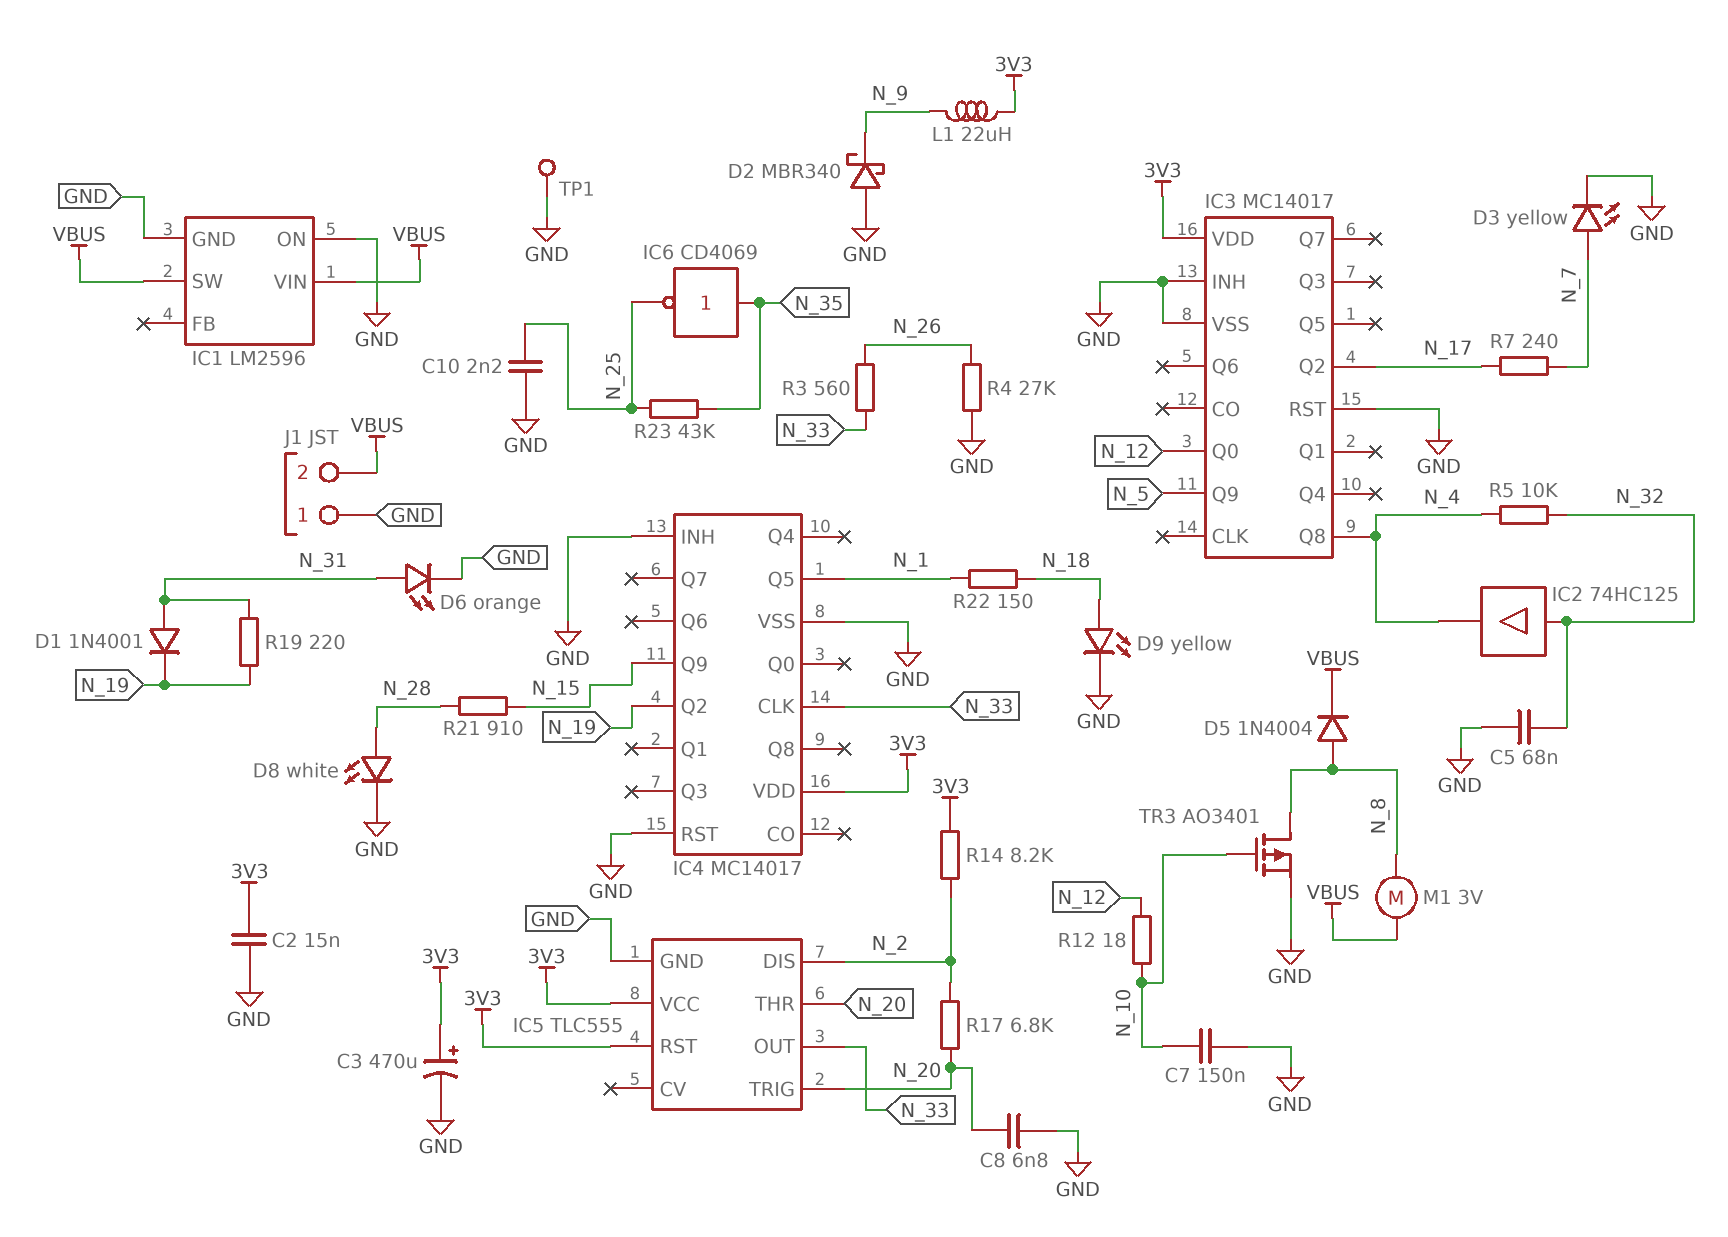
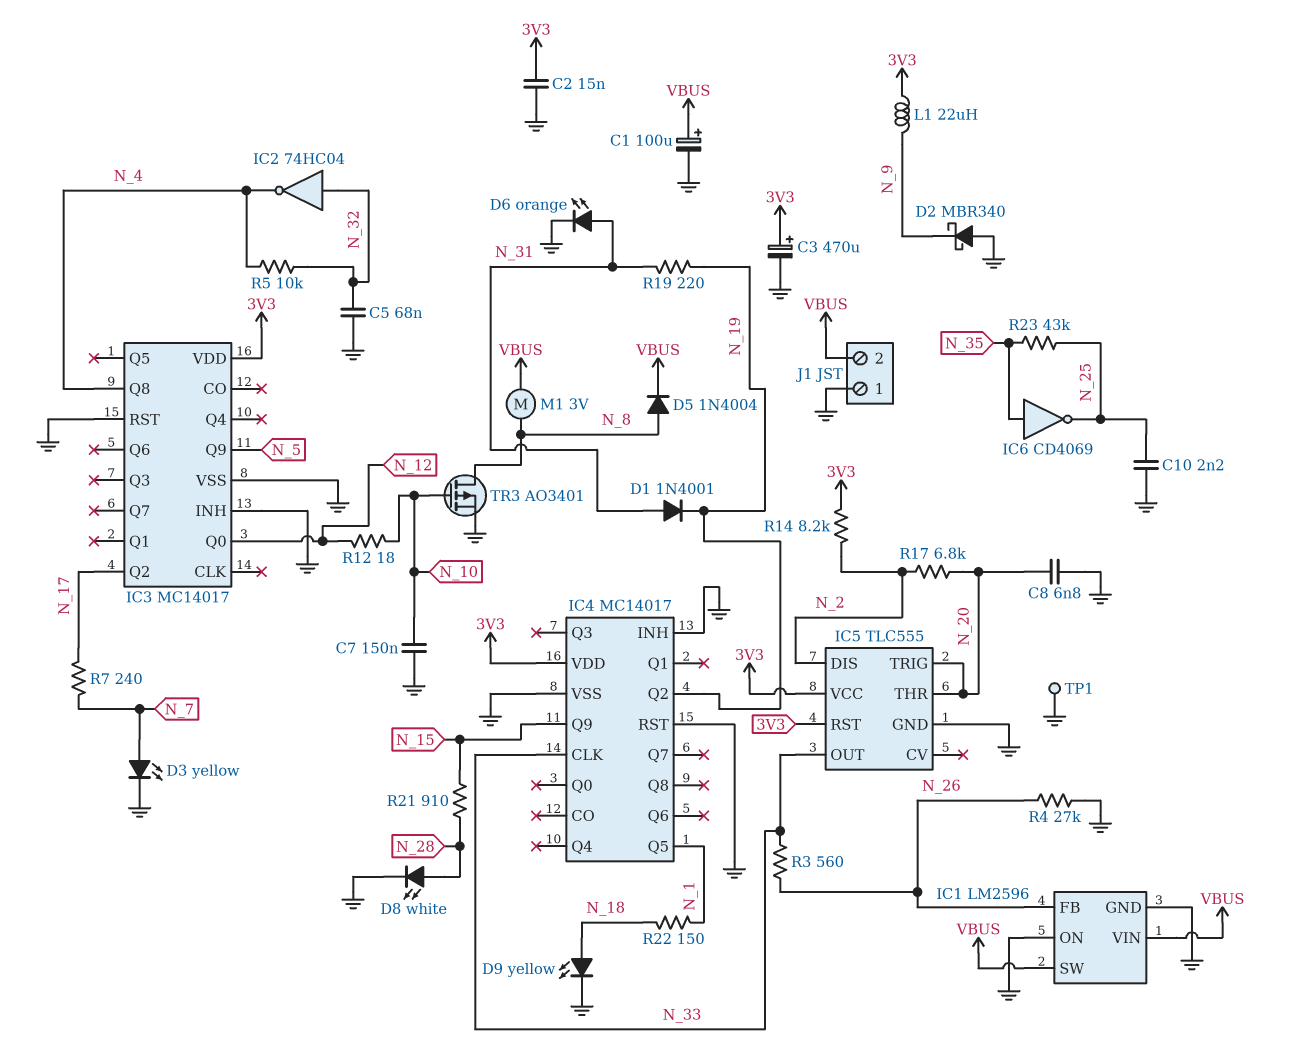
C1: none -> 100uF (plus VBUS, minus GND)
IC1 pin FB: none -> N_26
IC2: buffer 74HC125 (in N_32, out N_4) -> NOT 74HC04 (in N_32, out N_4)

